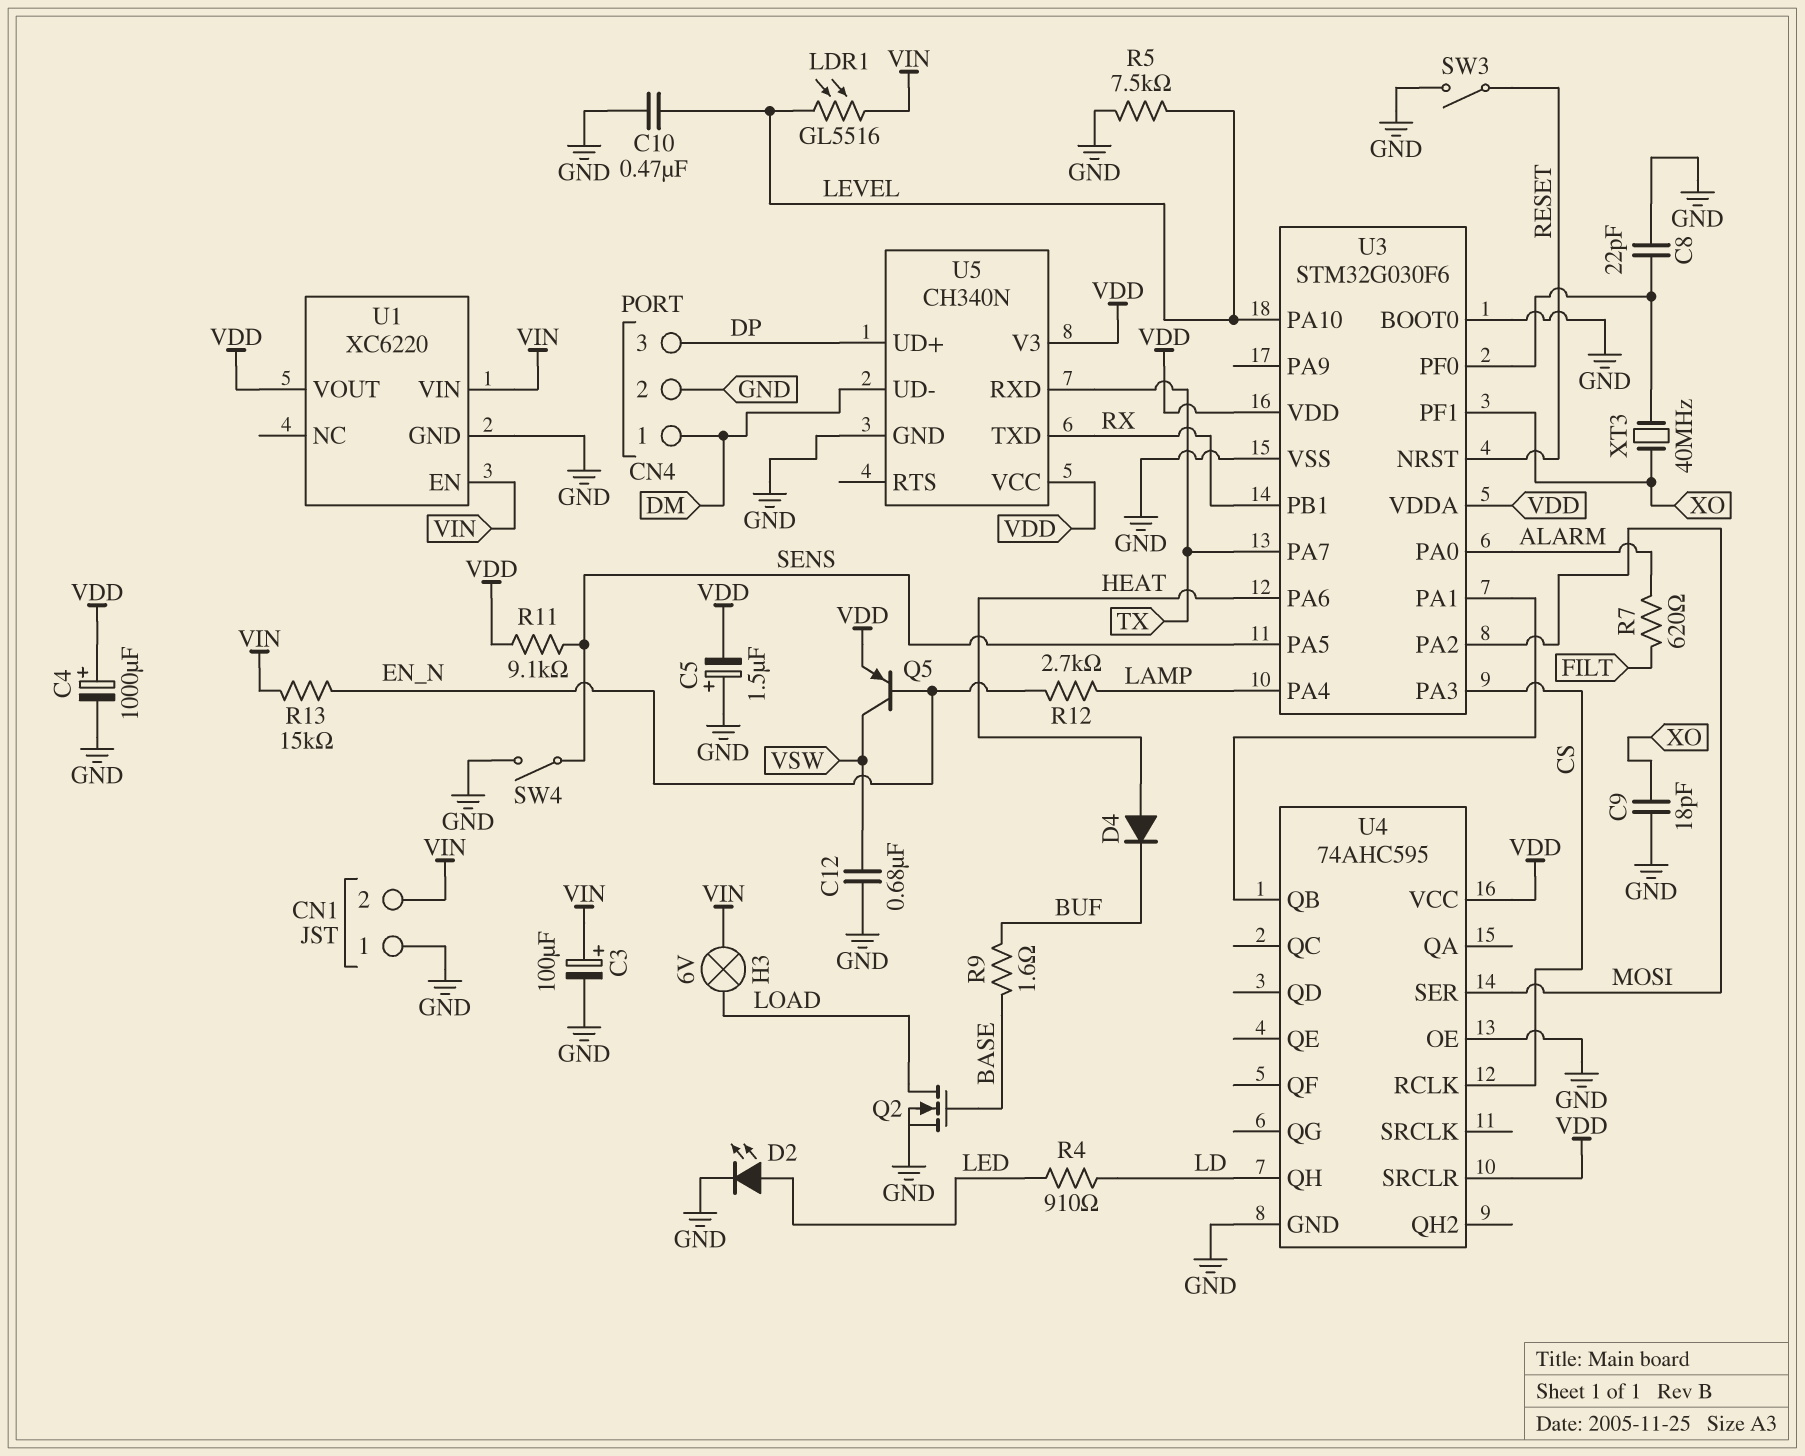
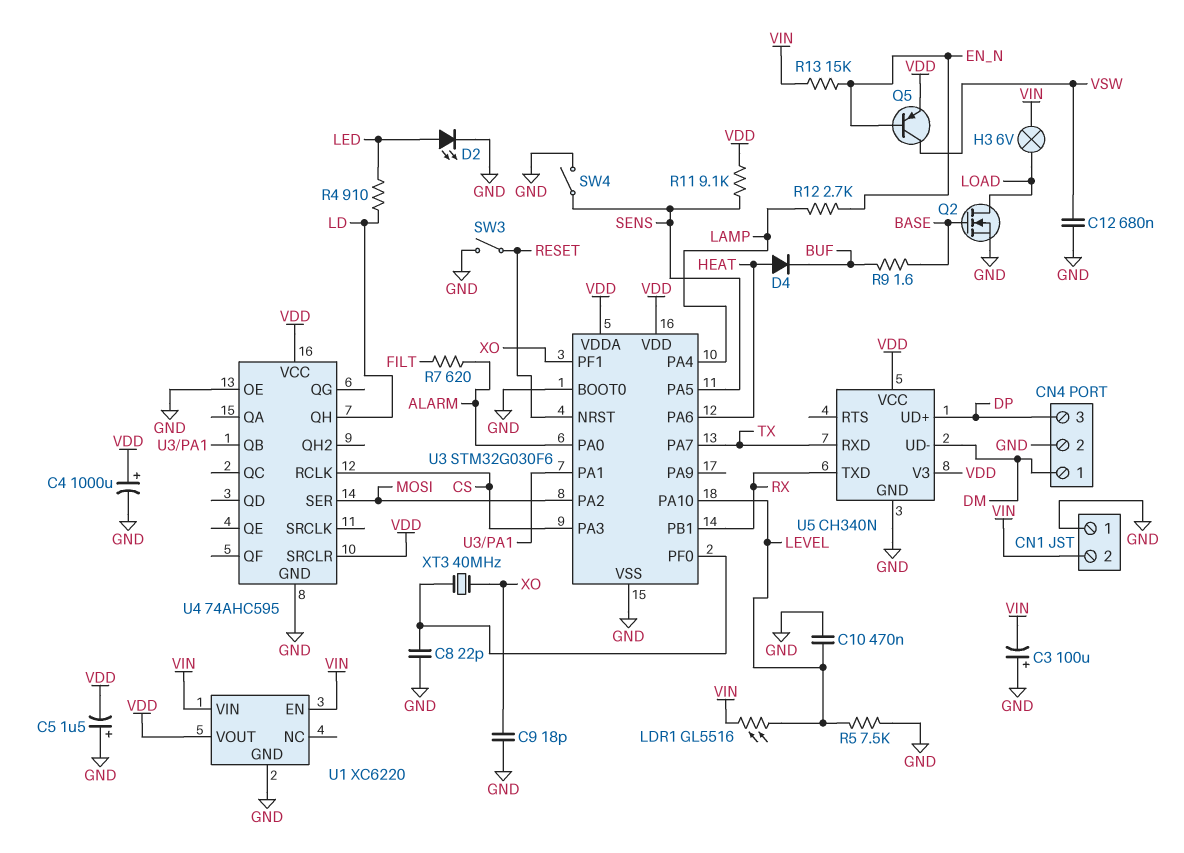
C3: 100uF (plus VIN, minus GND) -> 100uF (plus GND, minus VIN)

